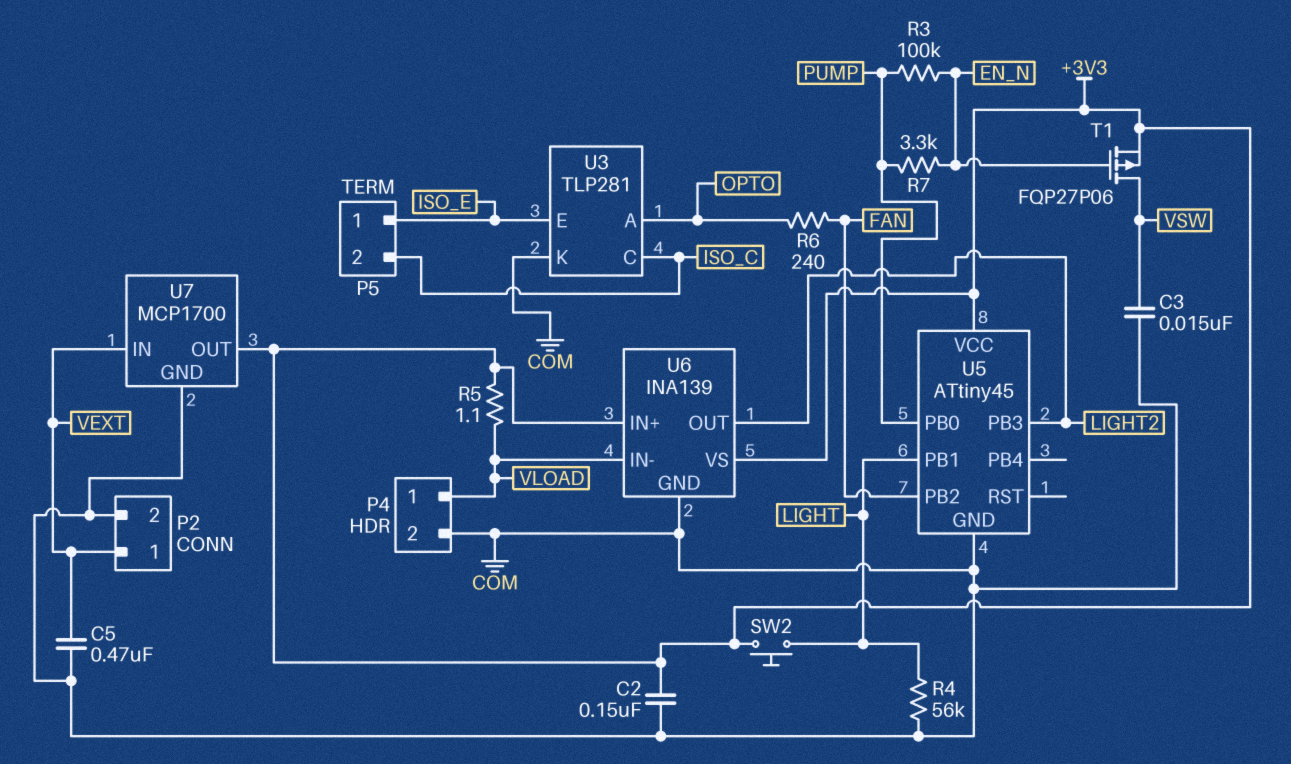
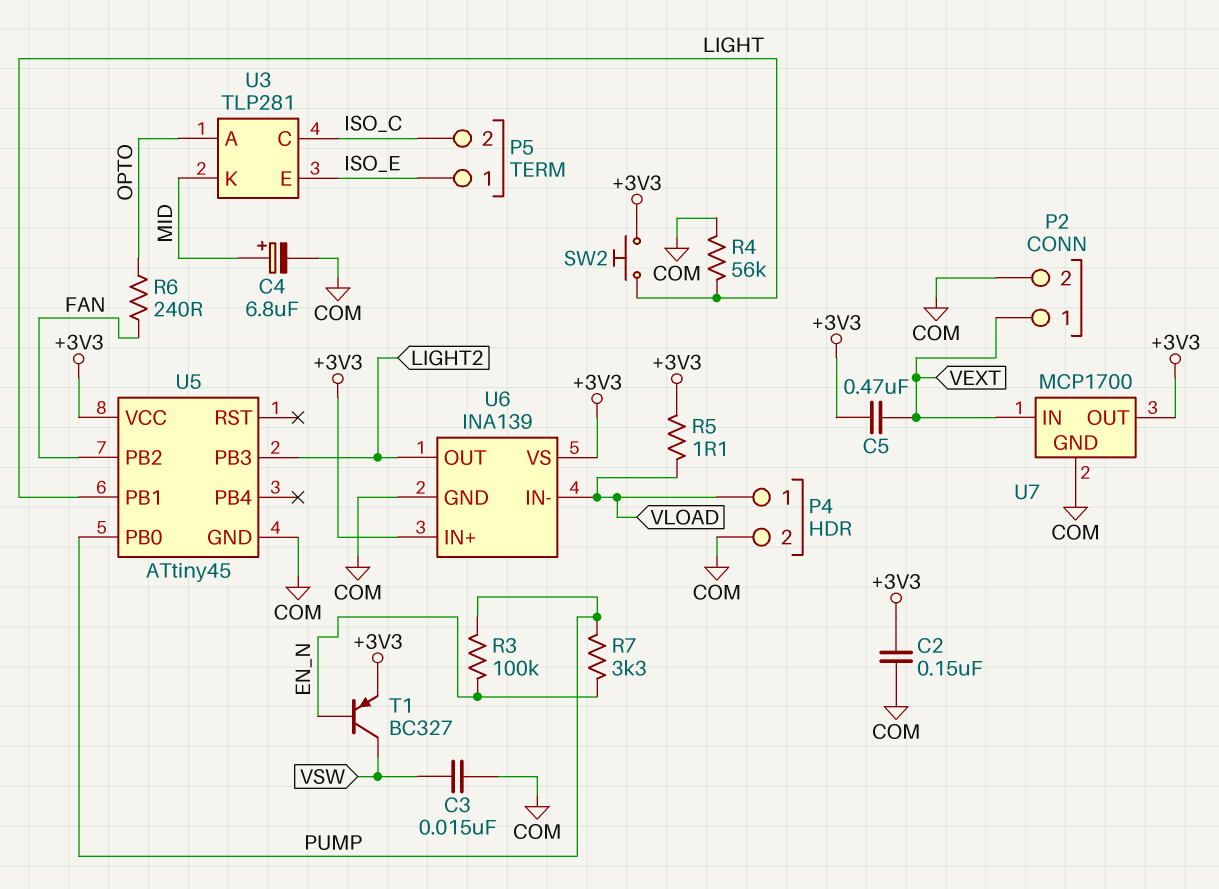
C4: none -> 6.8uF (plus MID, minus COM)
C5: 470nF (COM, VEXT) -> 470nF (+3V3, VEXT)
T1: PMOS FQP27P06 (G EN_N, D VSW, S +3V3) -> PNP BC327 (B EN_N, C VSW, E +3V3)
U3 pin K: COM -> MID

